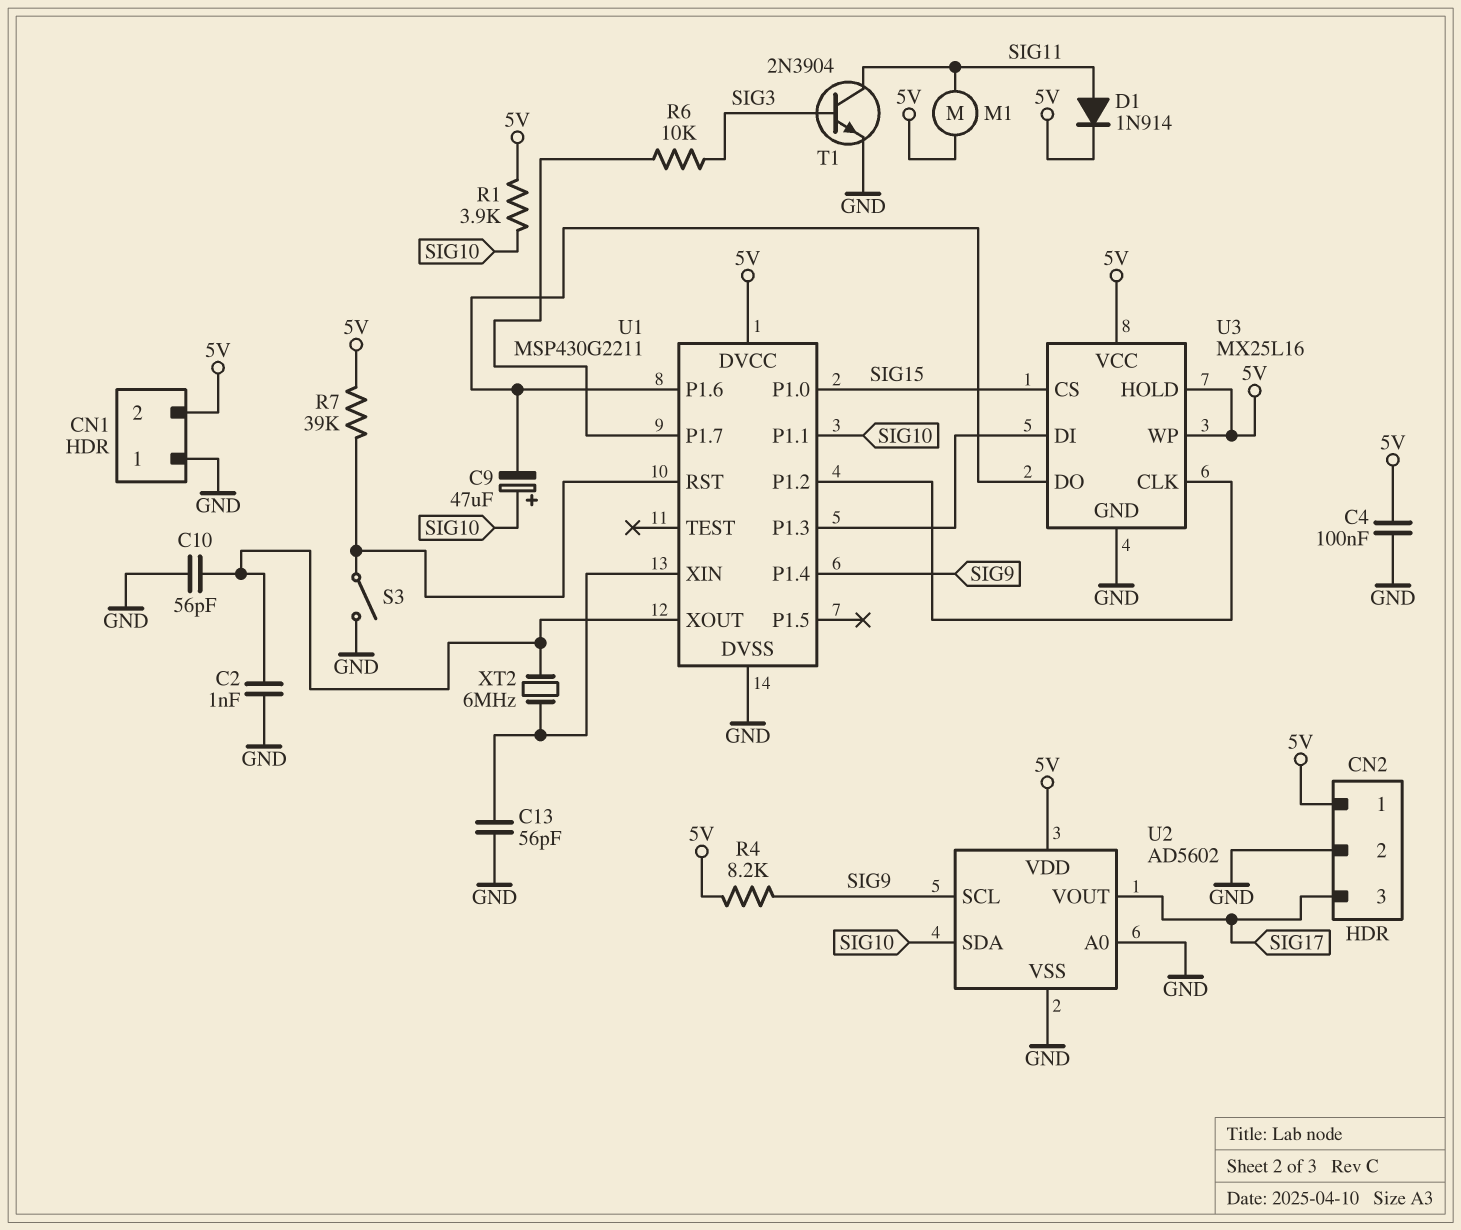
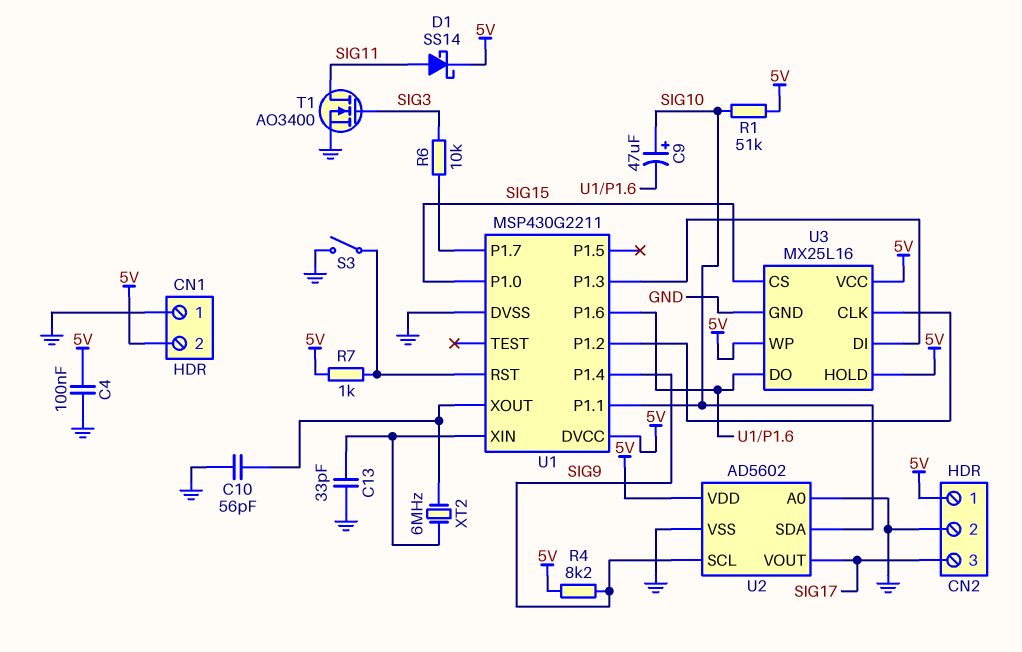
C2: 1nF (GND, U1/XOUT) -> none
C13: 56pF (GND, U1/XIN) -> 33pF (GND, U1/XIN)
D1: diode 1N914 (A SIG11, K 5V) -> schottky SS14 (A SIG11, K 5V)
M1: motor (5V, SIG11) -> none
R1: 3.9k (5V, SIG10) -> 51k (5V, SIG10)
R7: 39k (5V, U1/RST) -> 1k (5V, U1/RST)
T1: NPN 2N3904 (B SIG3, C SIG11, E GND) -> NMOS AO3400 (G SIG3, D SIG11, S GND)

